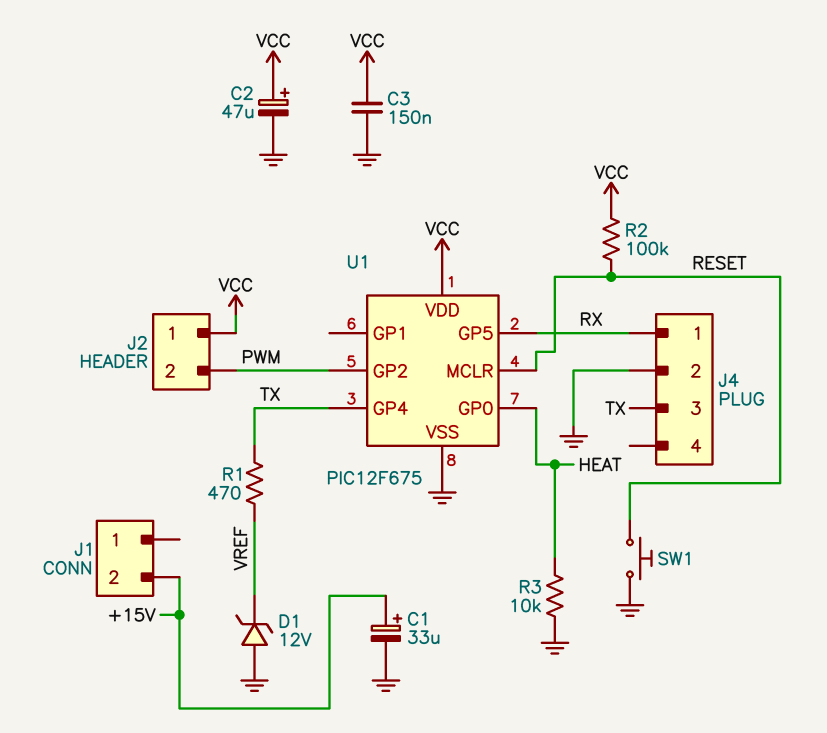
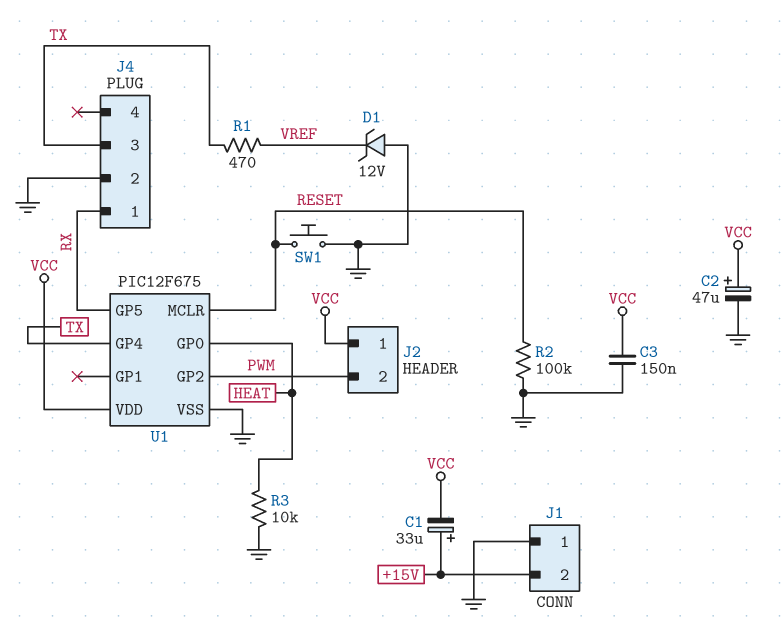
C1: 33uF (plus +15V, minus GND) -> 33uF (plus +15V, minus VCC)
J1 pin 1: none -> GND
R2: 100k (RESET, VCC) -> 100k (GND, RESET)

